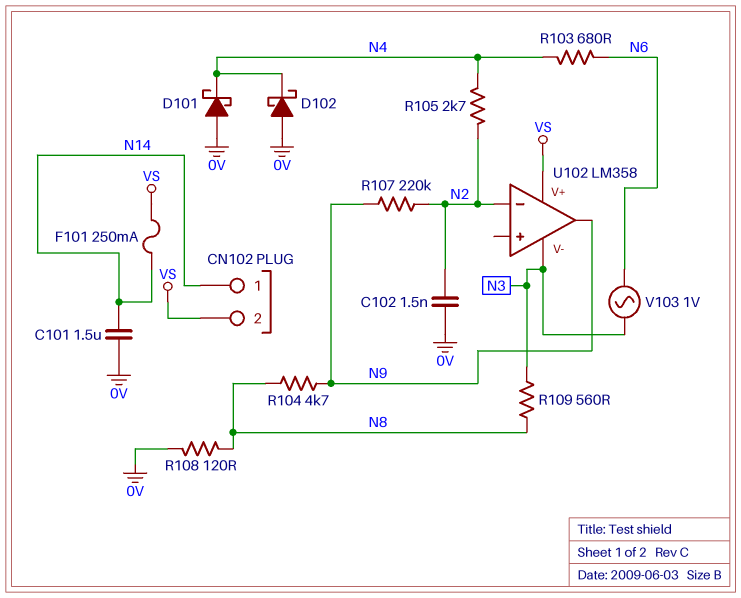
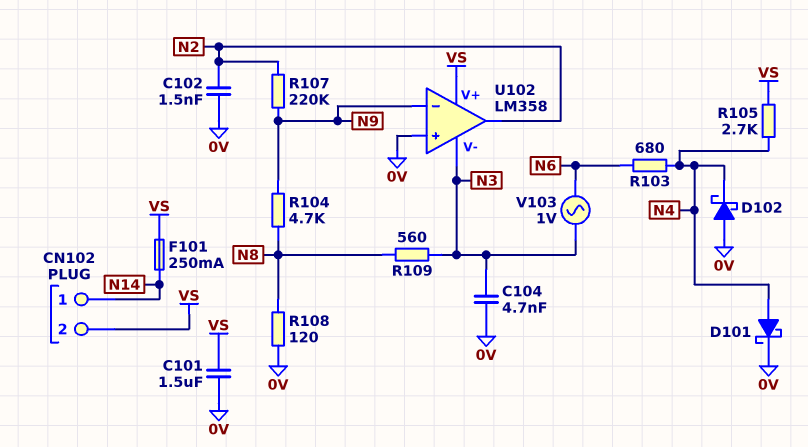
C101: 1.5uF (0V, N14) -> 1.5uF (0V, VS)
C104: none -> 4.7nF (0V, N3)
D101: schottky (A 0V, K N4) -> schottky (A N4, K 0V)
R105: 2.7k (N2, N4) -> 2.7k (N4, VS)
U102 pin in+: none -> 0V
U102 pin in-: N2 -> N9
U102 pin out: N9 -> N2

